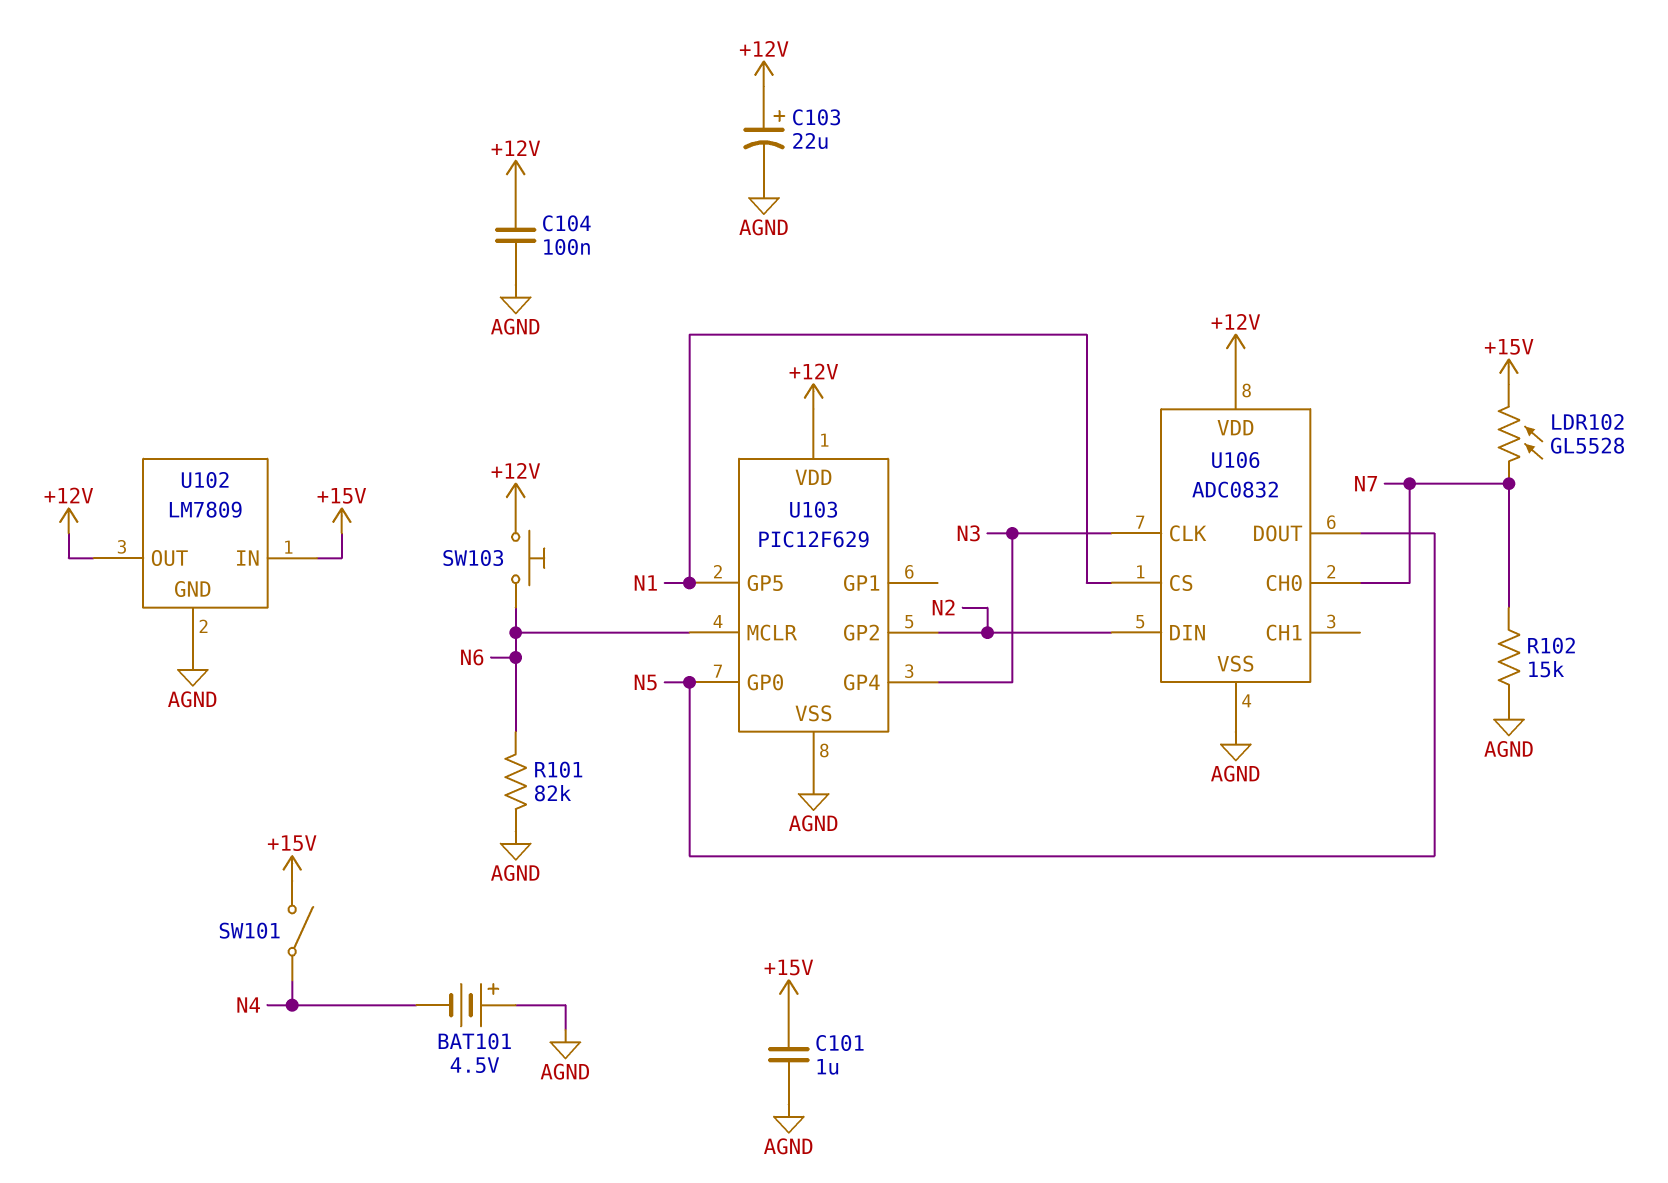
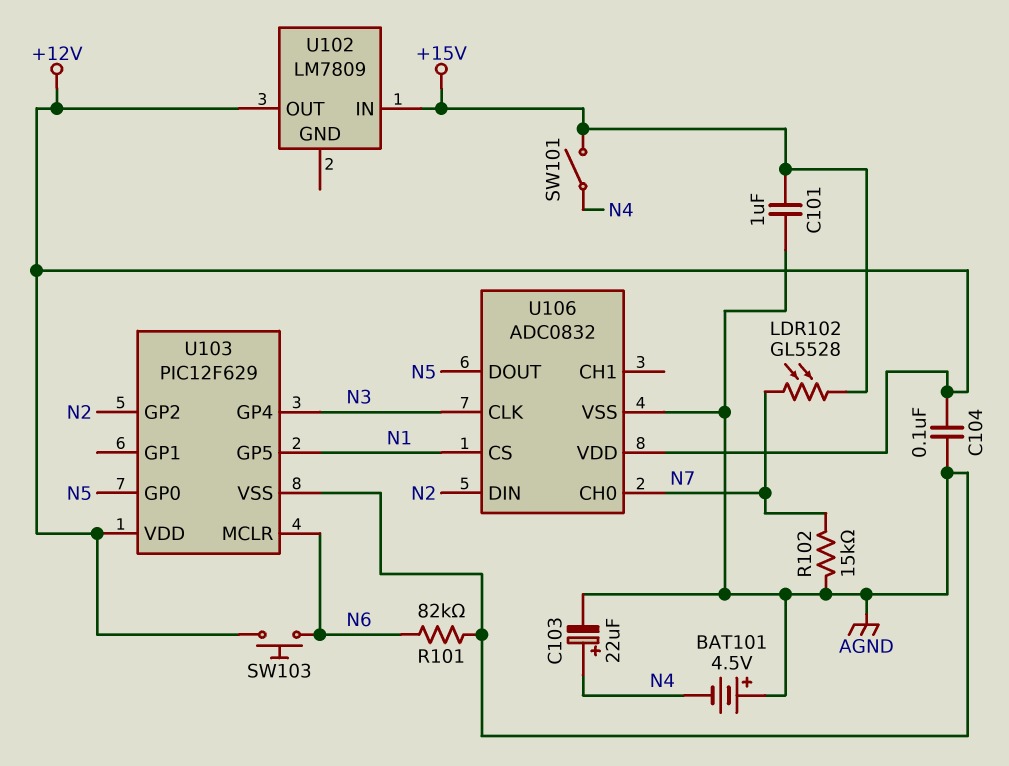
C103: 22uF (plus +12V, minus AGND) -> 22uF (plus N4, minus AGND)
U102 pin GND: AGND -> none

